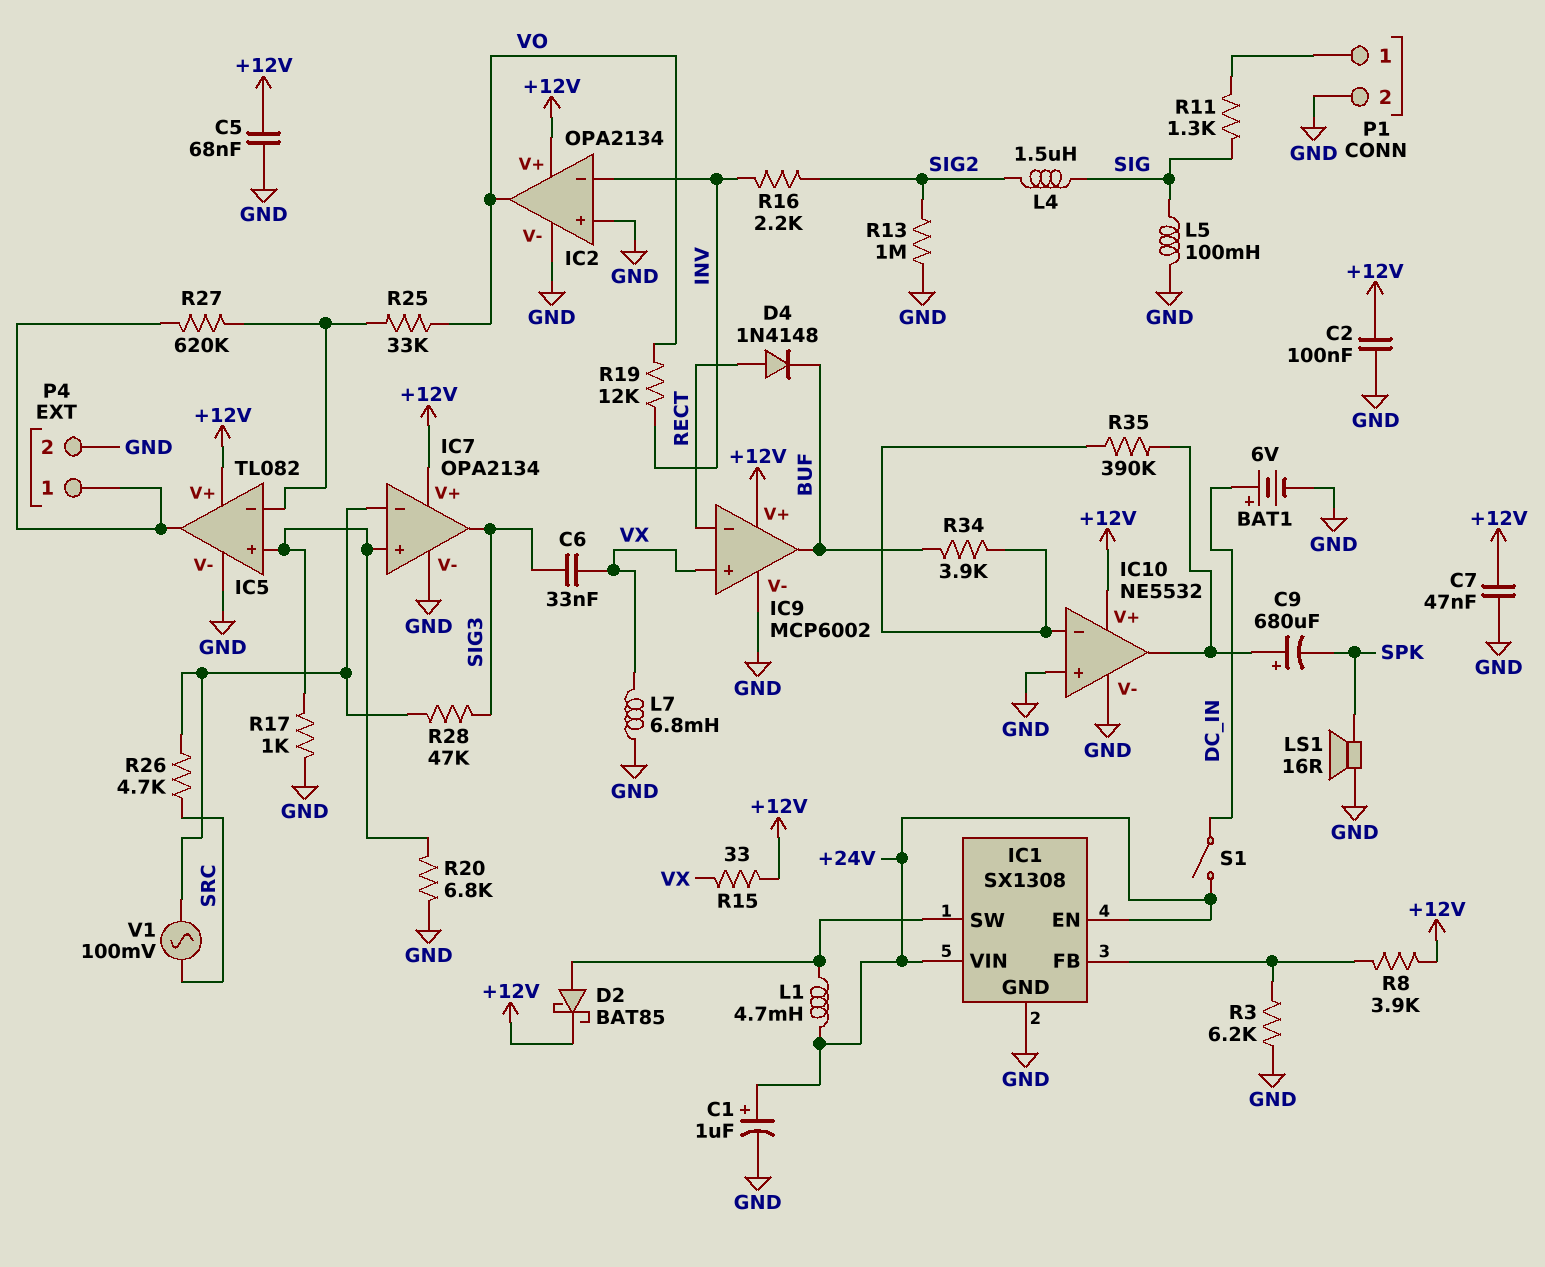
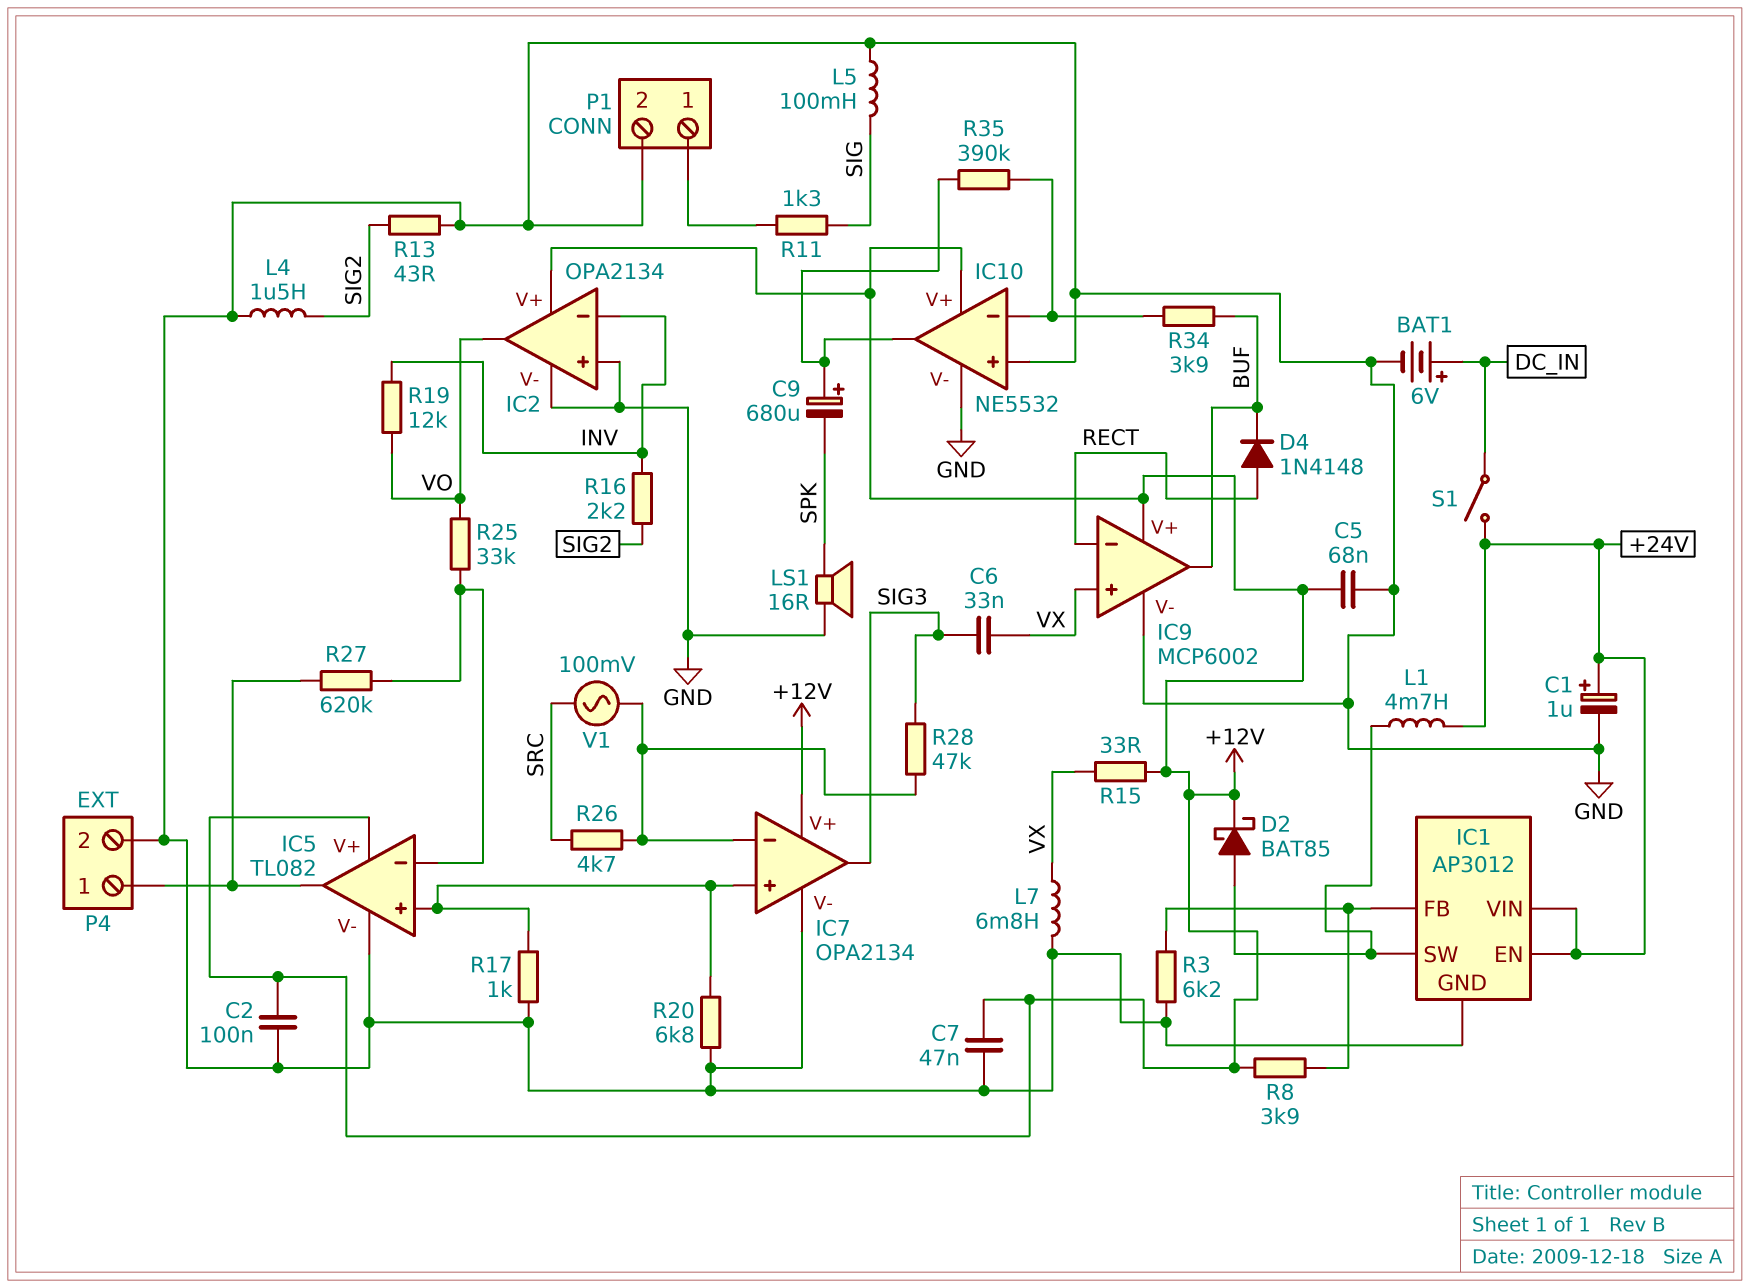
IC1: SX1308 -> AP3012
L4: 1.5uH (SIG, SIG2) -> 1.5uH (GND, SIG2)
R13: 1M (GND, SIG2) -> 43 (GND, SIG2)

